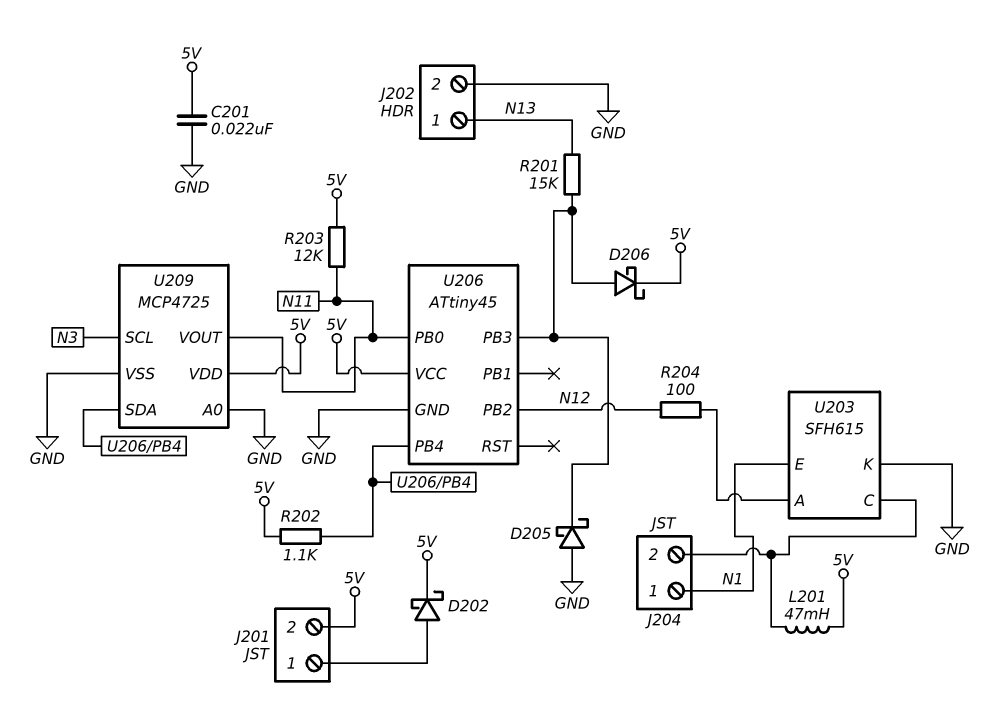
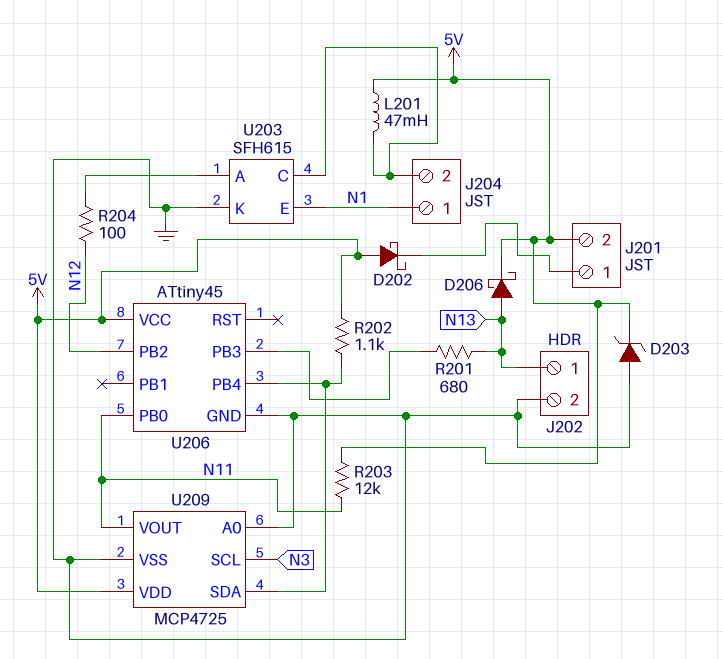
C201: 22nF (5V, GND) -> none
D202: schottky (A J201/1, K 5V) -> schottky (A 5V, K J201/1)
D203: none -> zener (A GND, K 5V)
D205: schottky (A GND, K U206/PB3) -> none
D206: schottky (A U206/PB3, K 5V) -> schottky (A N13, K 5V)
R201: 15k (N13, U206/PB3) -> 680 (N13, U206/PB3)

